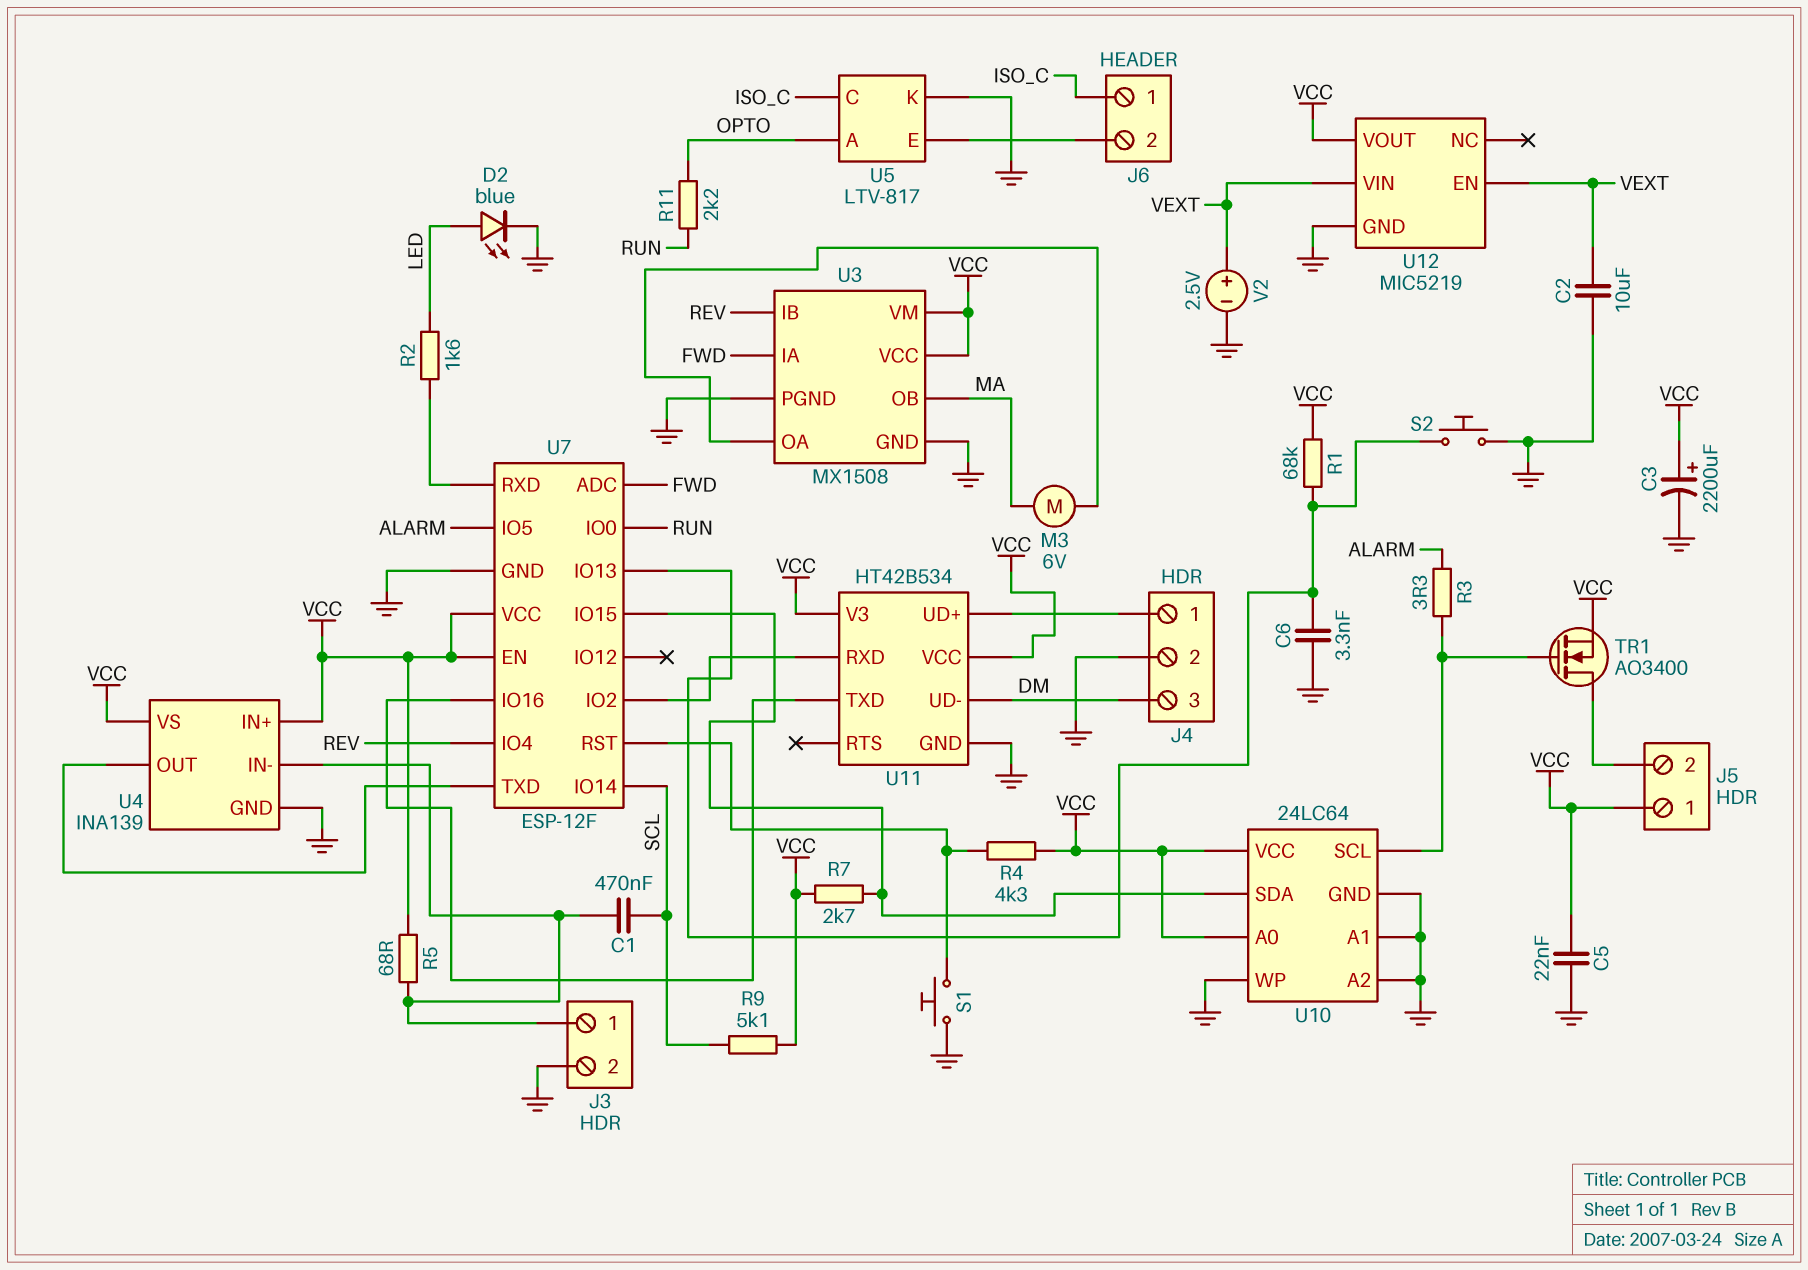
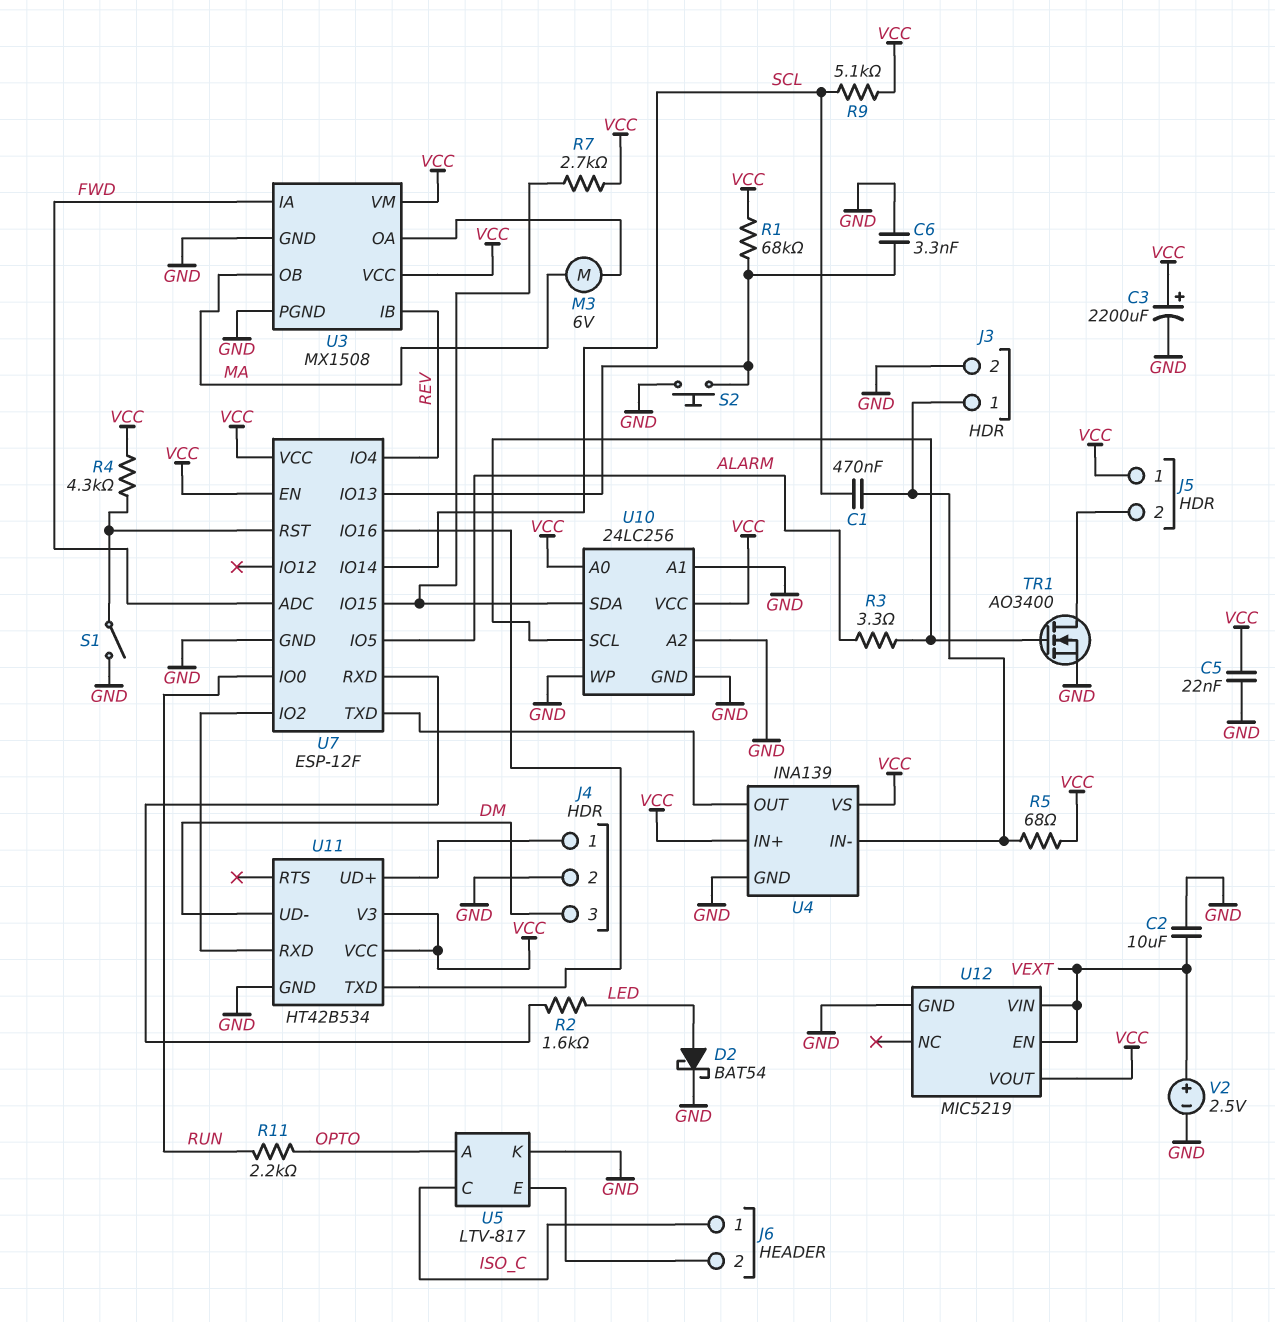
D2: LED blue (A LED, K GND) -> schottky BAT54 (A LED, K GND)
S1: button (GND, U7/RST) -> switch (GND, U7/RST)
TR1: NMOS AO3400 (G U10/SCL, D J5/2, S VCC) -> NMOS AO3400 (G U10/SCL, D J5/2, S GND)
U10: 24LC64 -> 24LC256

